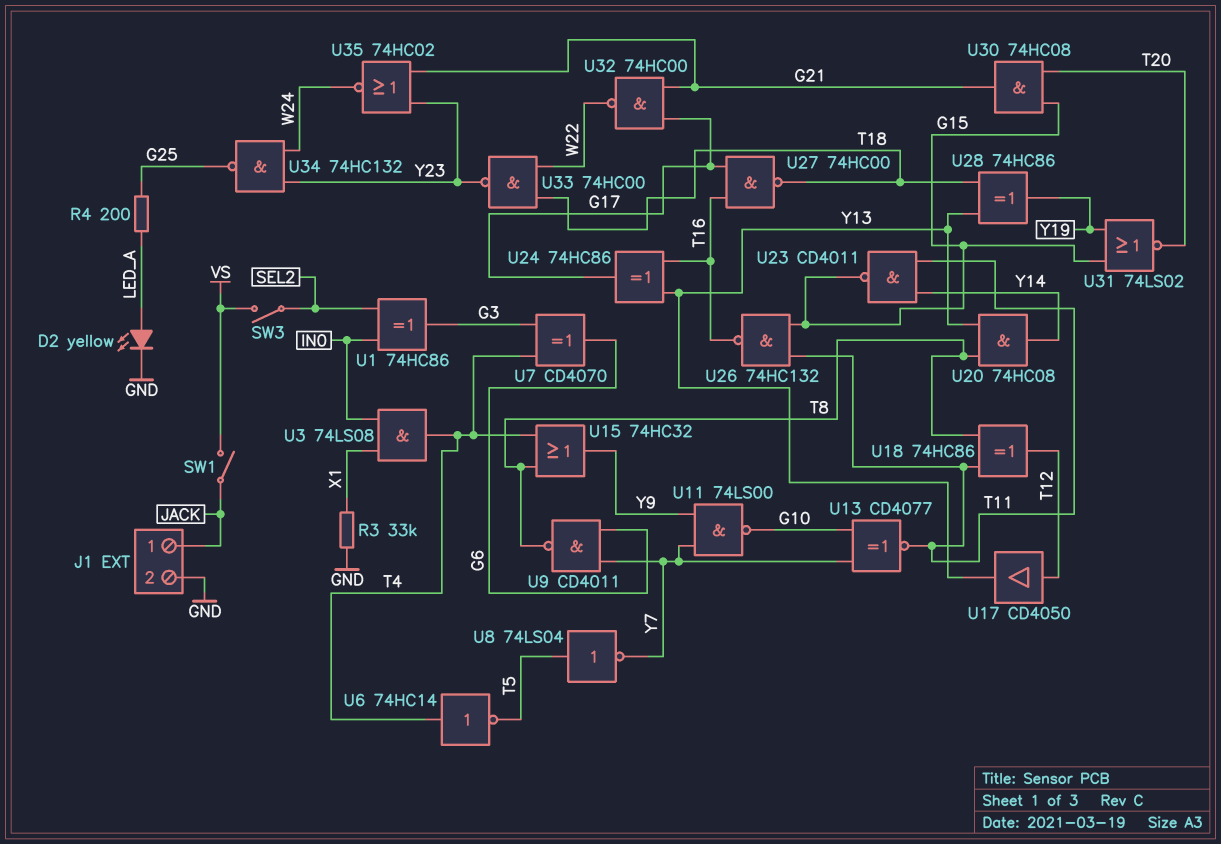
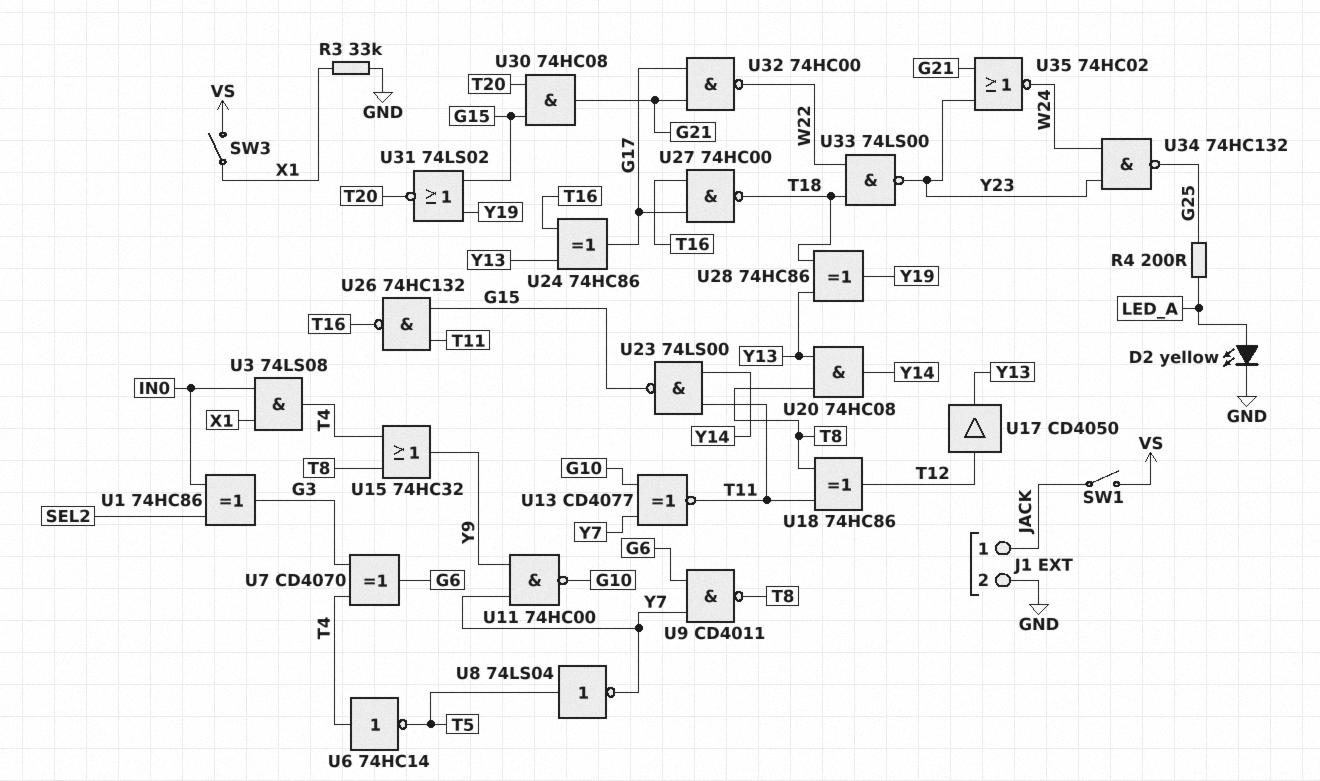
SW3: switch (SEL2, VS) -> switch (VS, X1)
U11: NAND 74LS00 (in Y7, in Y9, out G10) -> NAND 74HC00 (in Y7, in Y9, out G10)
U23: NAND CD4011 (in T11, in Y14, out G15) -> NAND 74LS00 (in T11, in Y14, out G15)
U33: NAND 74HC00 (in T18, in W22, out Y23) -> NAND 74LS00 (in T18, in W22, out Y23)

